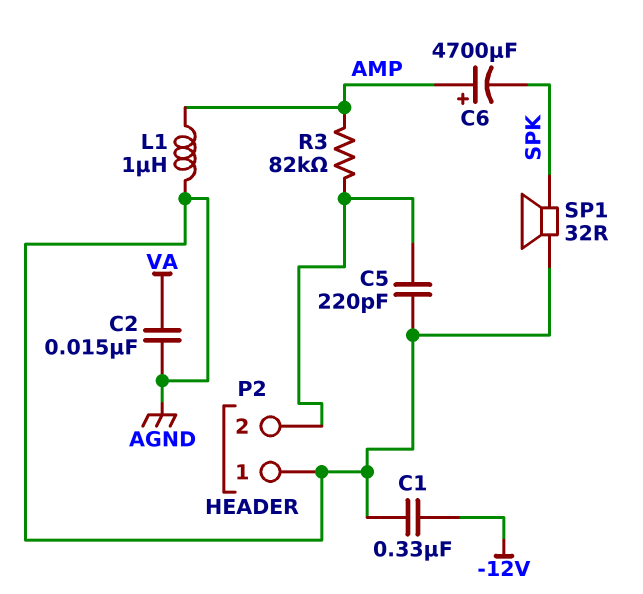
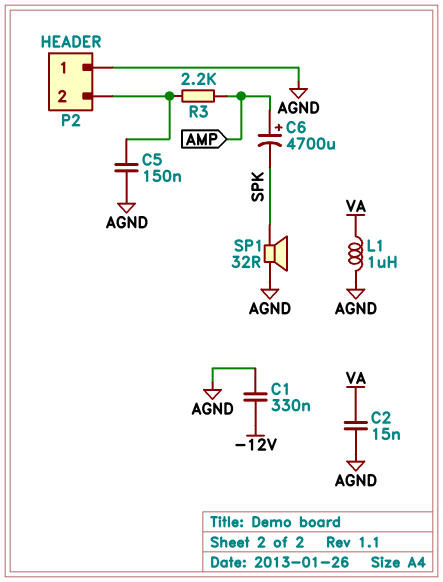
C5: 220pF (AGND, P2/2) -> 150nF (AGND, P2/2)
L1: 1uH (AGND, AMP) -> 1uH (AGND, VA)
R3: 82k (AMP, P2/2) -> 2.2k (AMP, P2/2)

